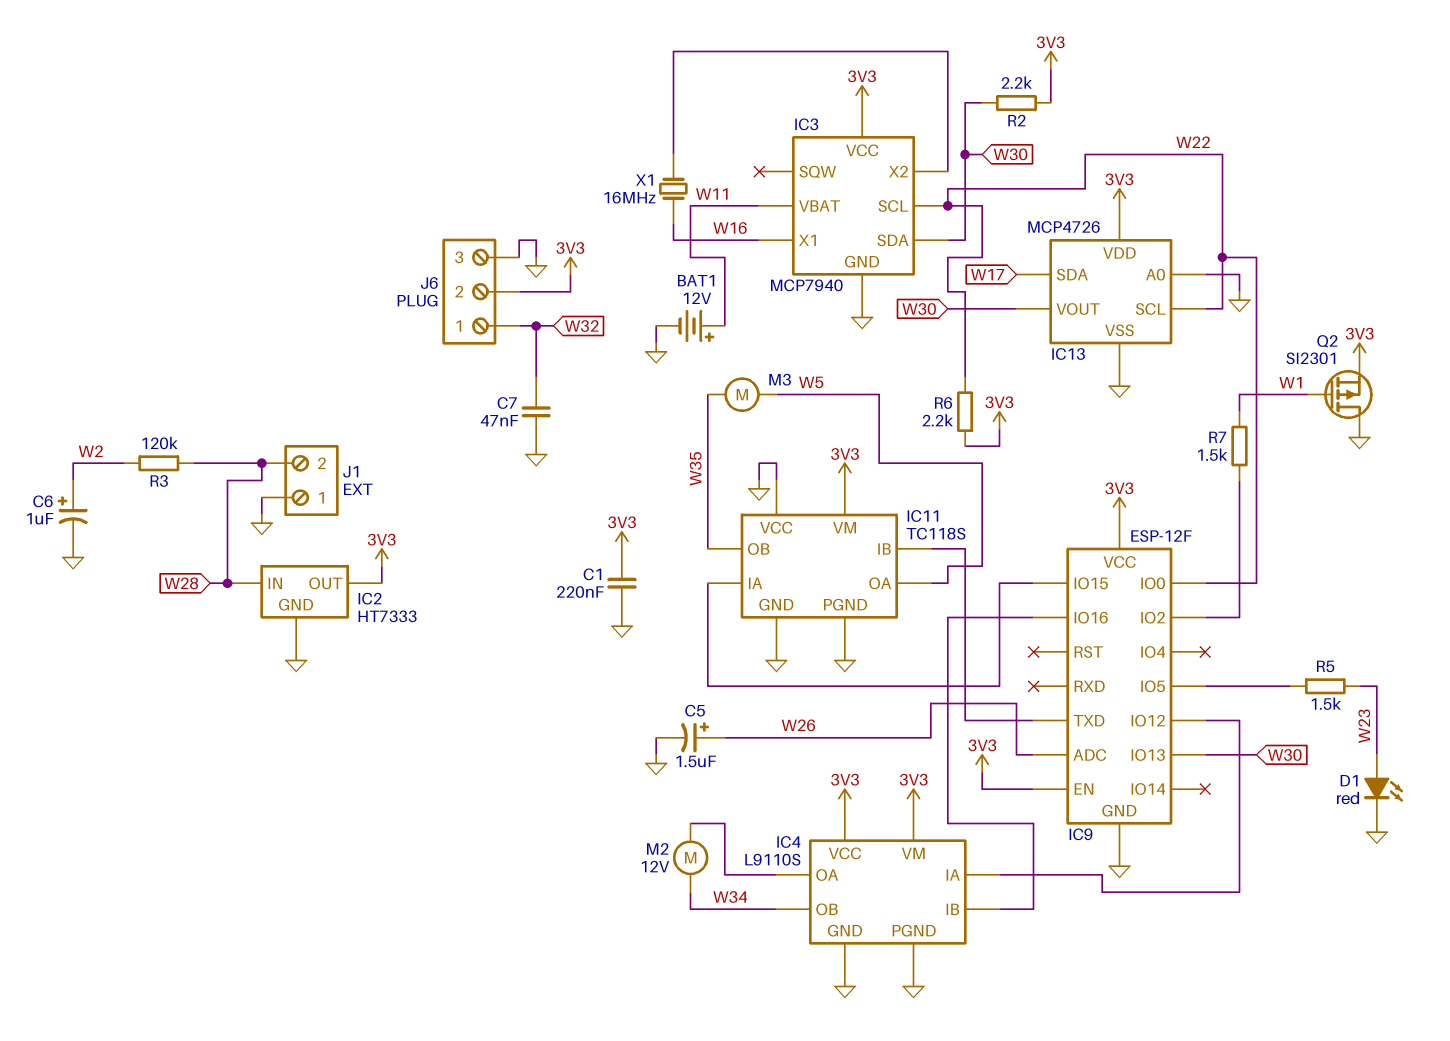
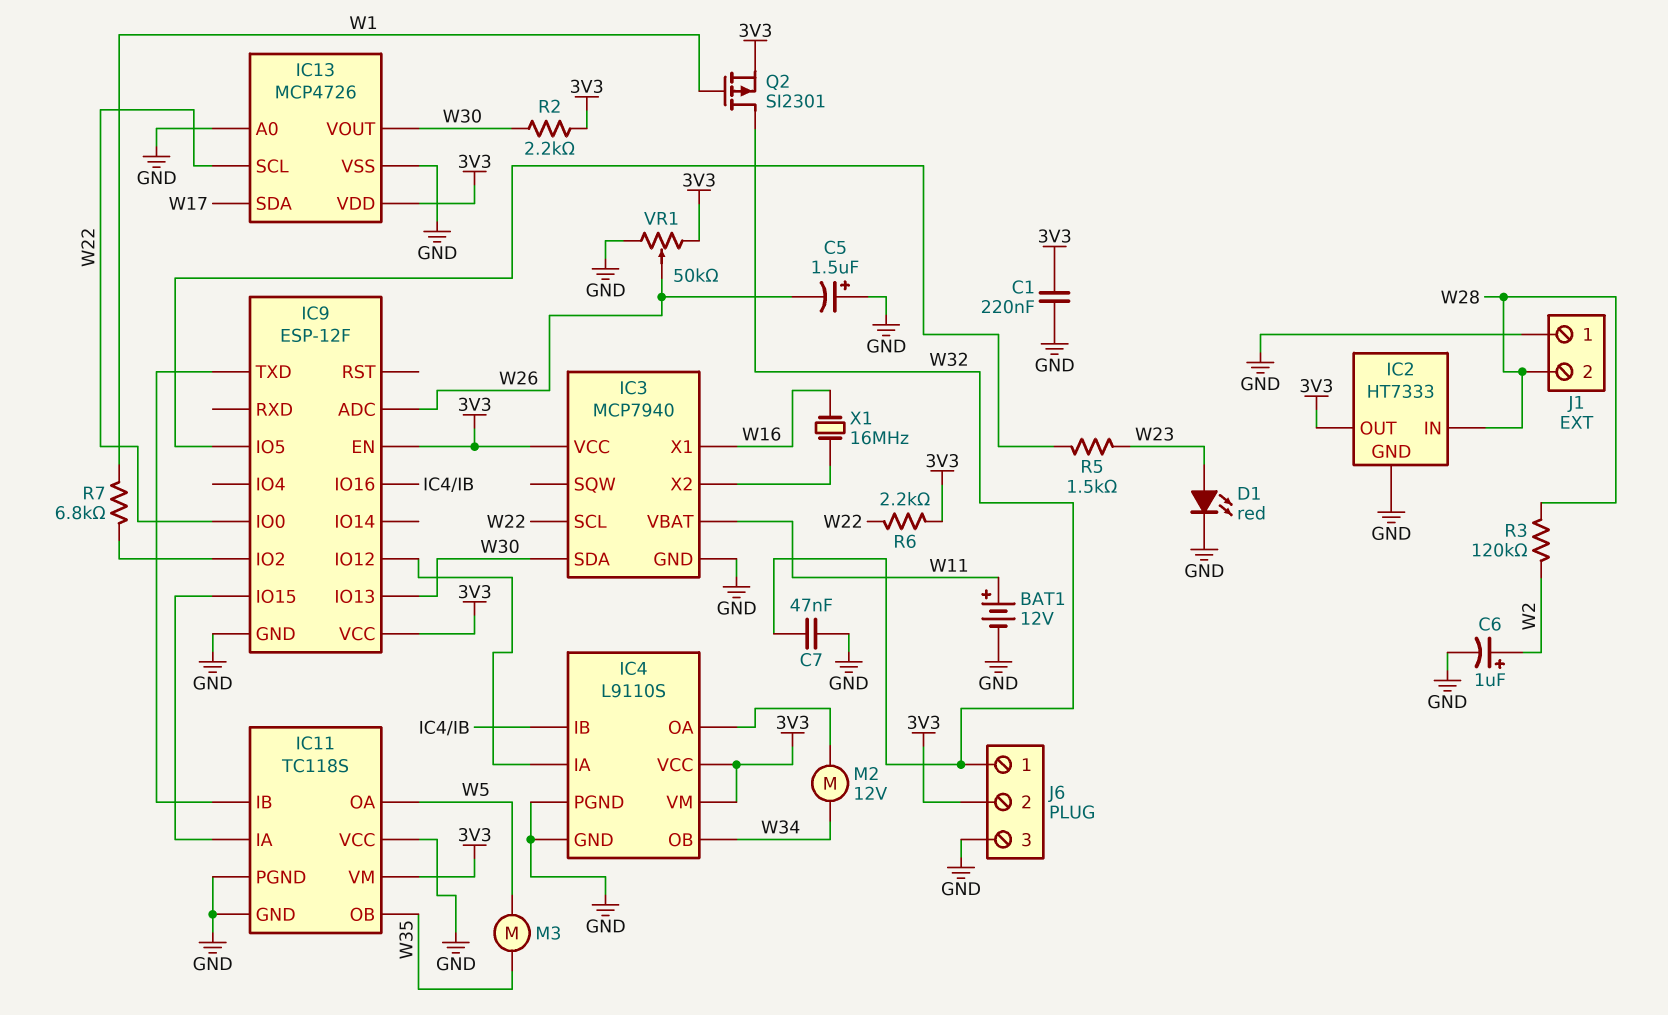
C5: 1.5uF (plus W26, minus GND) -> 1.5uF (plus GND, minus W26)
Q2: PMOS SI2301 (G W1, D GND, S 3V3) -> PMOS SI2301 (G W1, D W32, S 3V3)
R7: 1.5k (IC9/IO2, W1) -> 6.8k (IC9/IO2, W1)
VR1: none -> 50k (3V3, GND, wiper W26)

